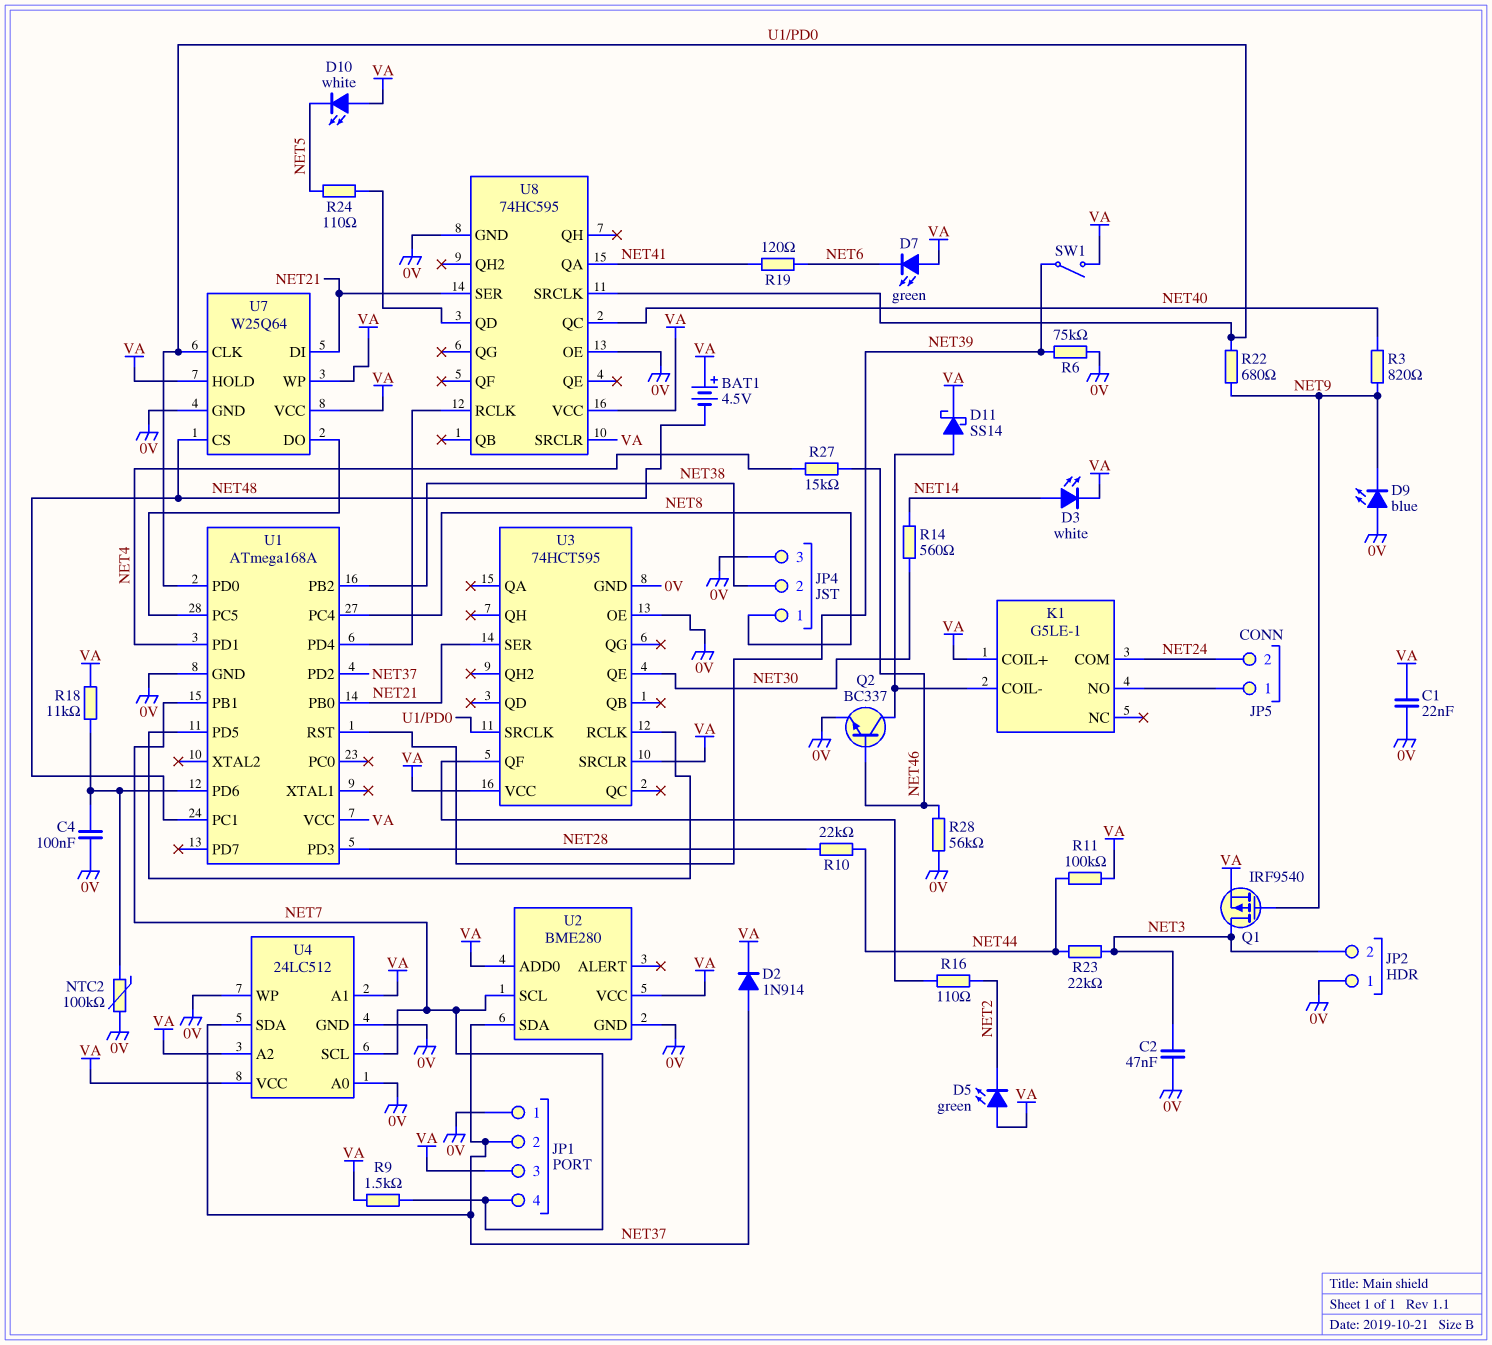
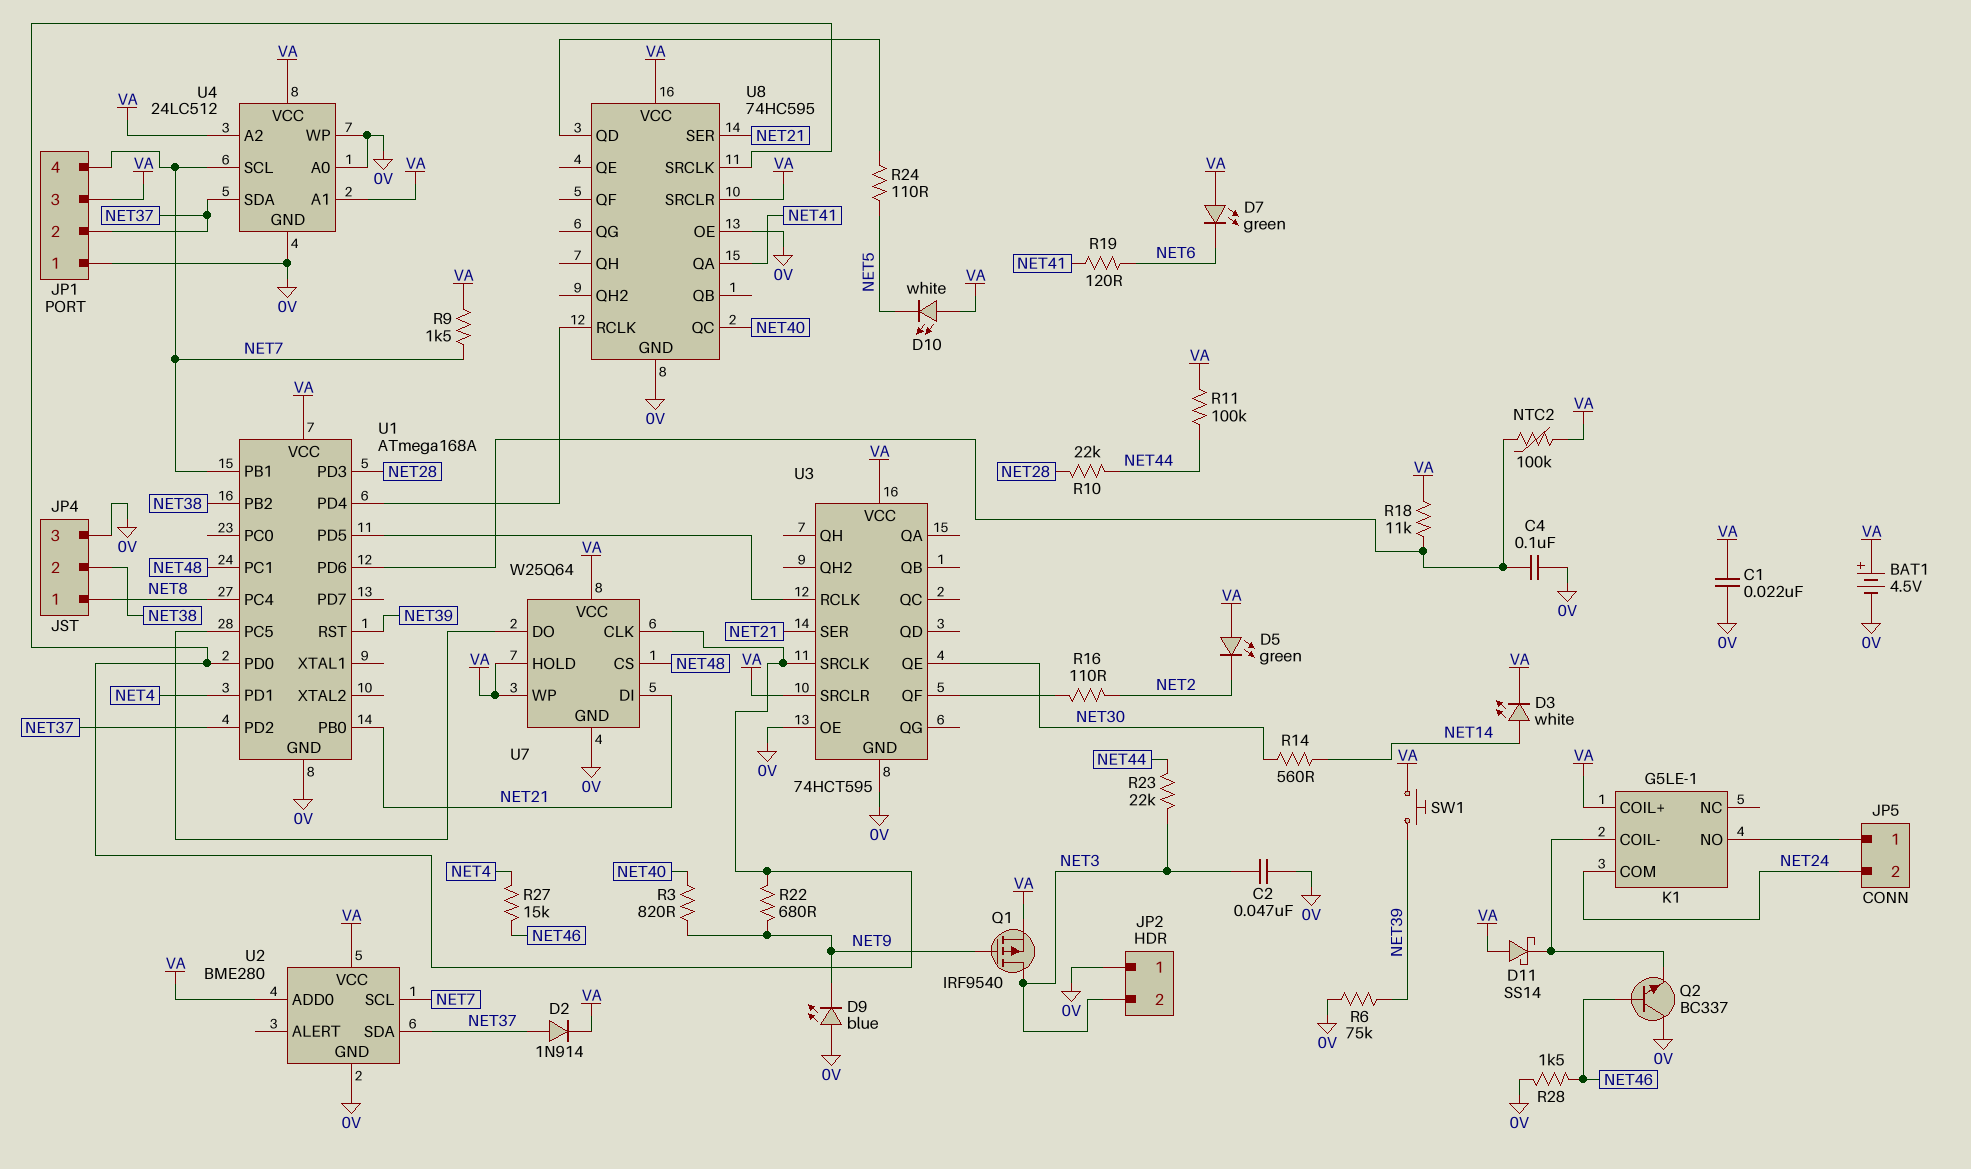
BAT1: 4.5V (plus VA, minus NET48) -> 4.5V (plus VA, minus 0V)
D11: schottky SS14 (A K1/COIL-, K VA) -> schottky SS14 (A VA, K K1/COIL-)
NTC2: 100k (0V, U1/PD6) -> 100k (U1/PD6, VA)
Q2: NPN BC337 (B NET46, C K1/COIL-, E 0V) -> NPN BC337 (B NET46, C 0V, E K1/COIL-)
R28: 56k (0V, NET46) -> 1.5k (0V, NET46)
SW1: switch (NET39, VA) -> button (NET39, VA)

